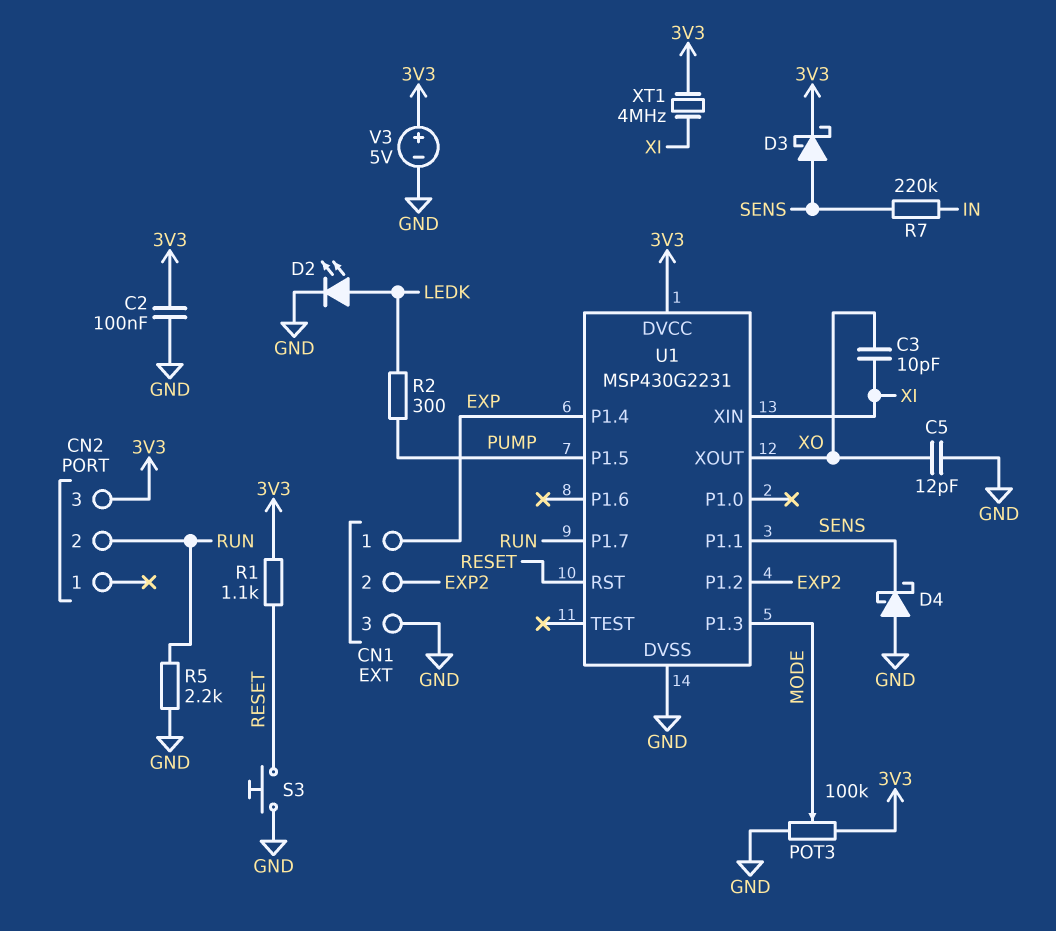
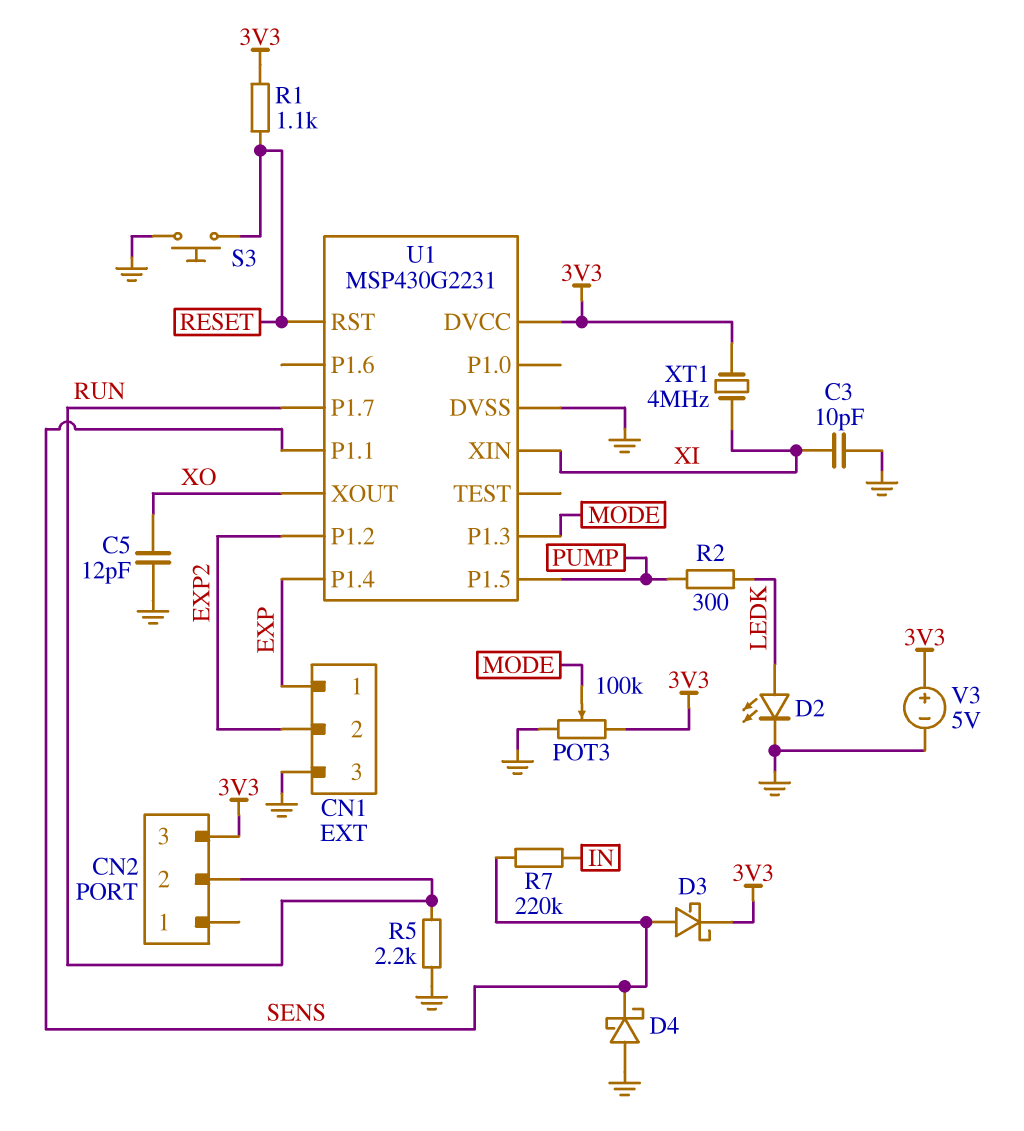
C2: 100nF (3V3, GND) -> none
C3: 10pF (XI, XO) -> 10pF (GND, XI)

